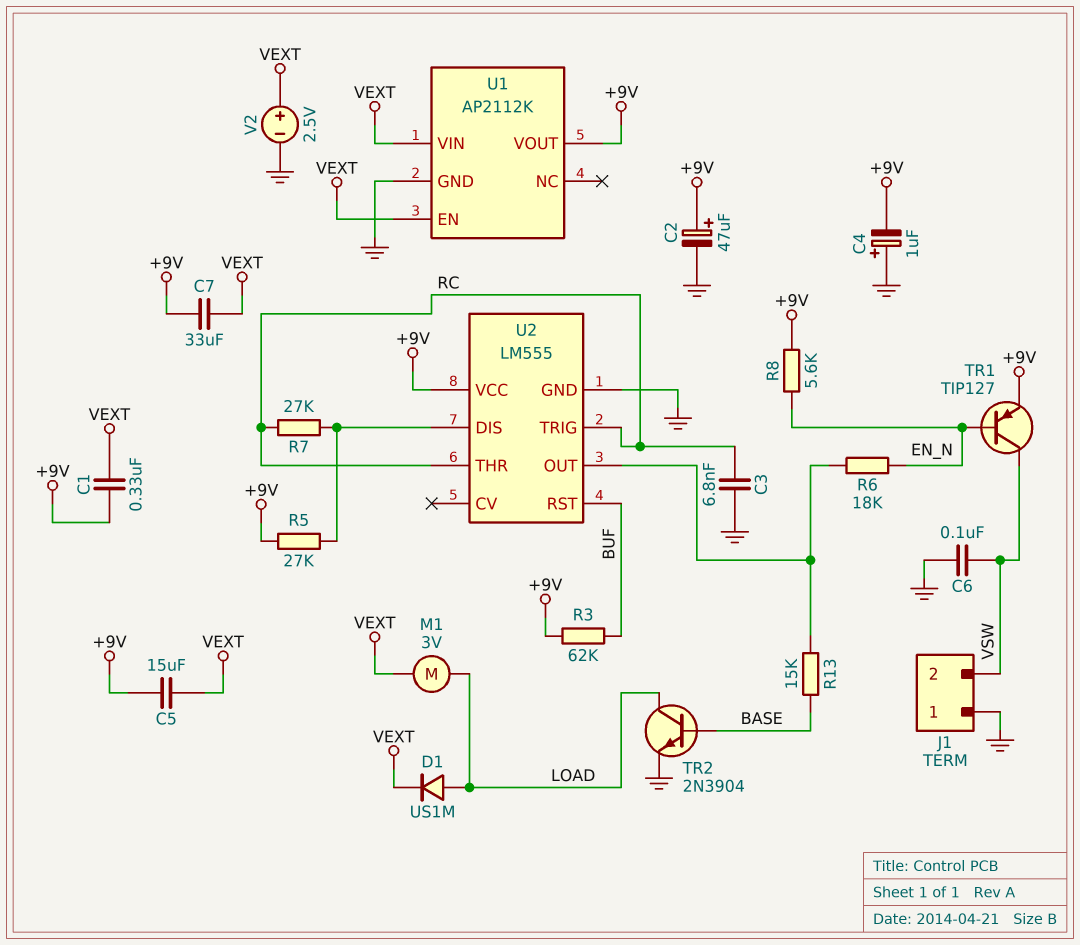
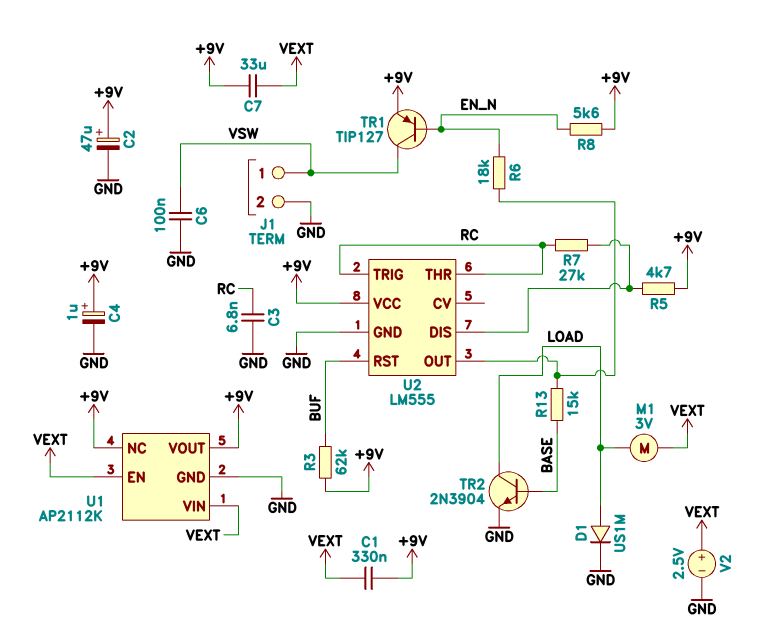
C4: 1uF (plus GND, minus +9V) -> 1uF (plus +9V, minus GND)
C5: 15uF (+9V, VEXT) -> none
D1: diode US1M (A LOAD, K VEXT) -> diode US1M (A LOAD, K GND)
J1 pin 1: GND -> VSW
J1 pin 2: VSW -> GND
R5: 27k (+9V, U2/DIS) -> 4.7k (+9V, U2/DIS)
U1 pin NC: none -> +9V

